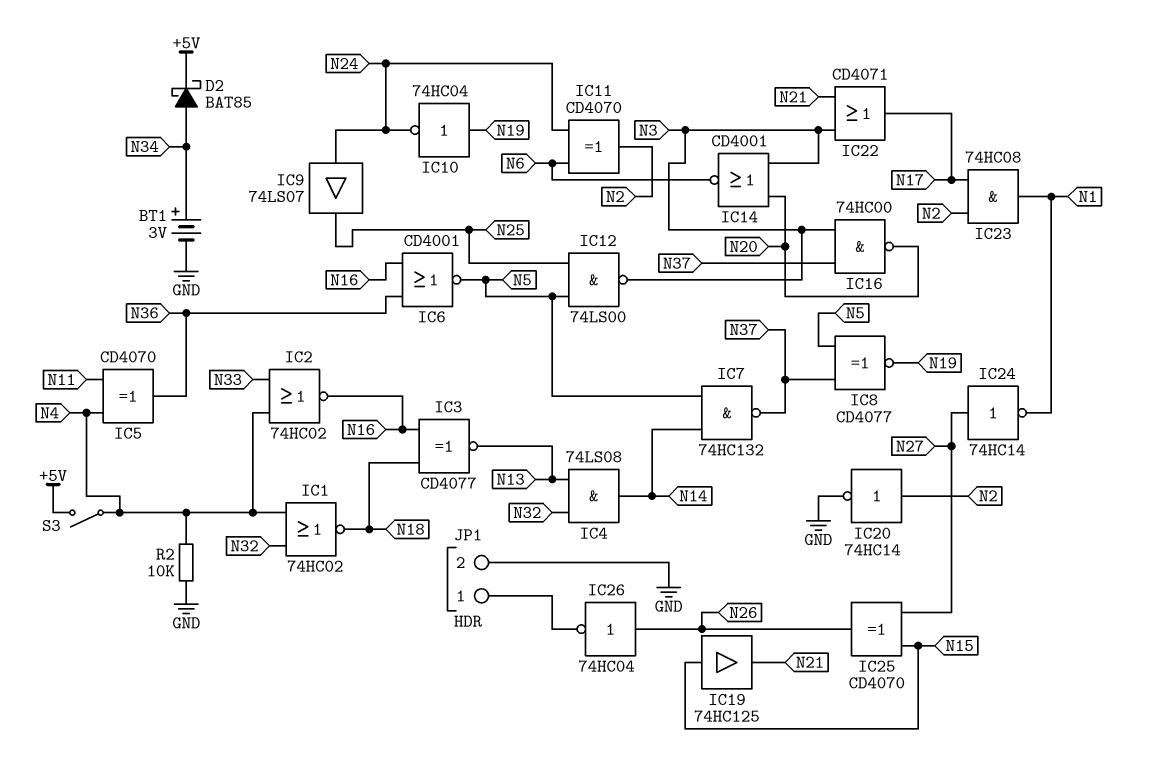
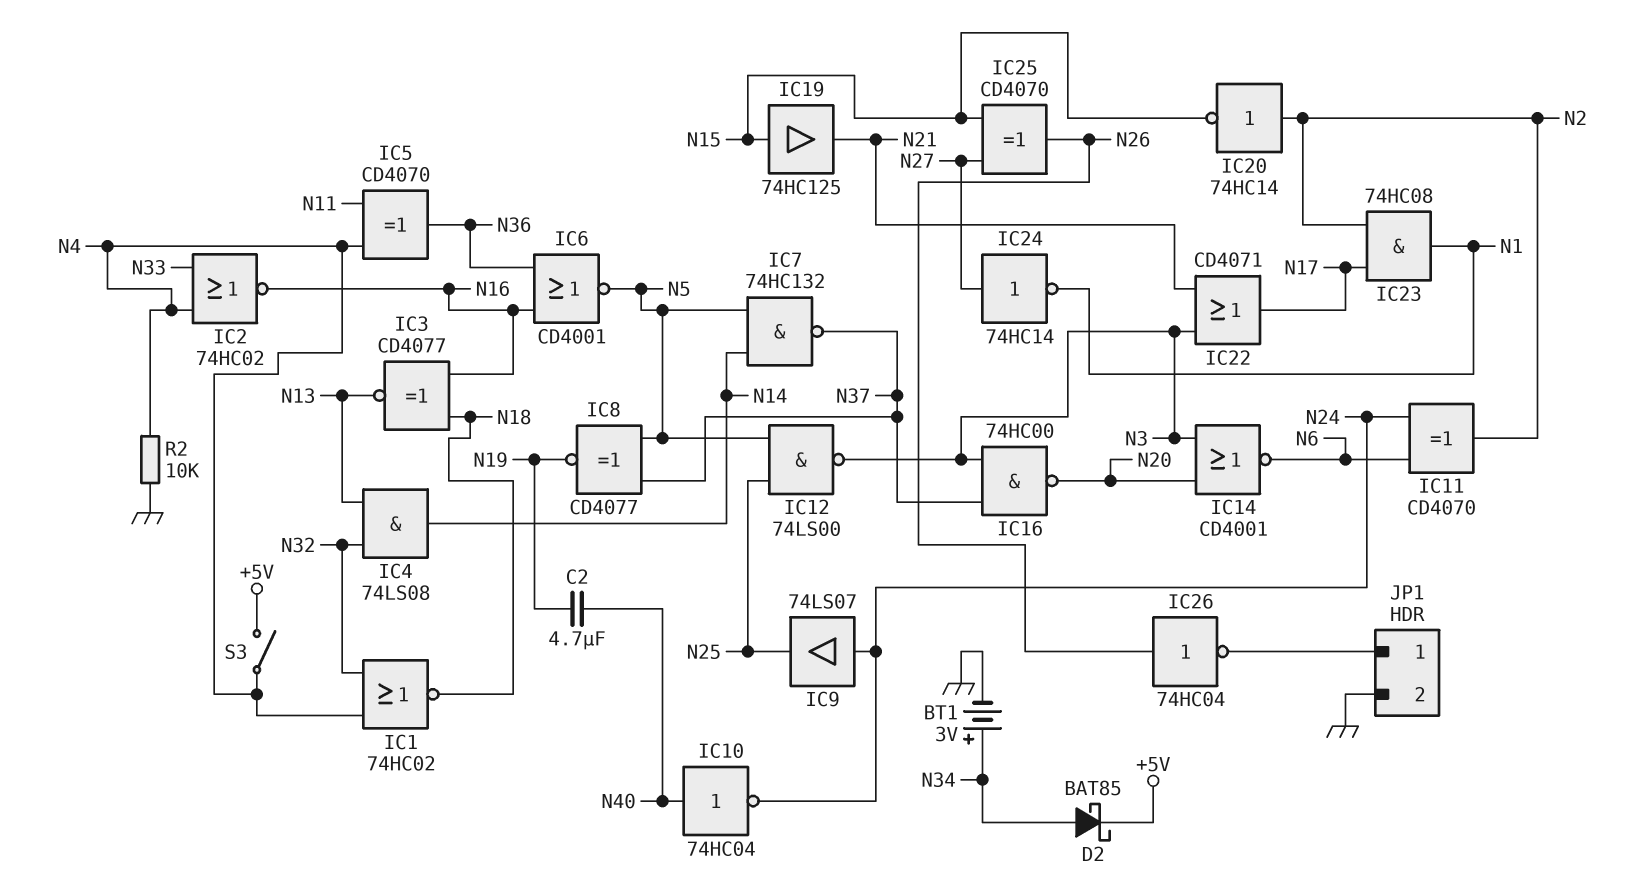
C2: none -> 4.7uF (N19, N40)
IC10: NOT 74HC04 (in N19, out N24) -> NOT 74HC04 (in N40, out N24)
IC20: NOT 74HC14 (in N2, out GND) -> NOT 74HC14 (in N2, out N15)

